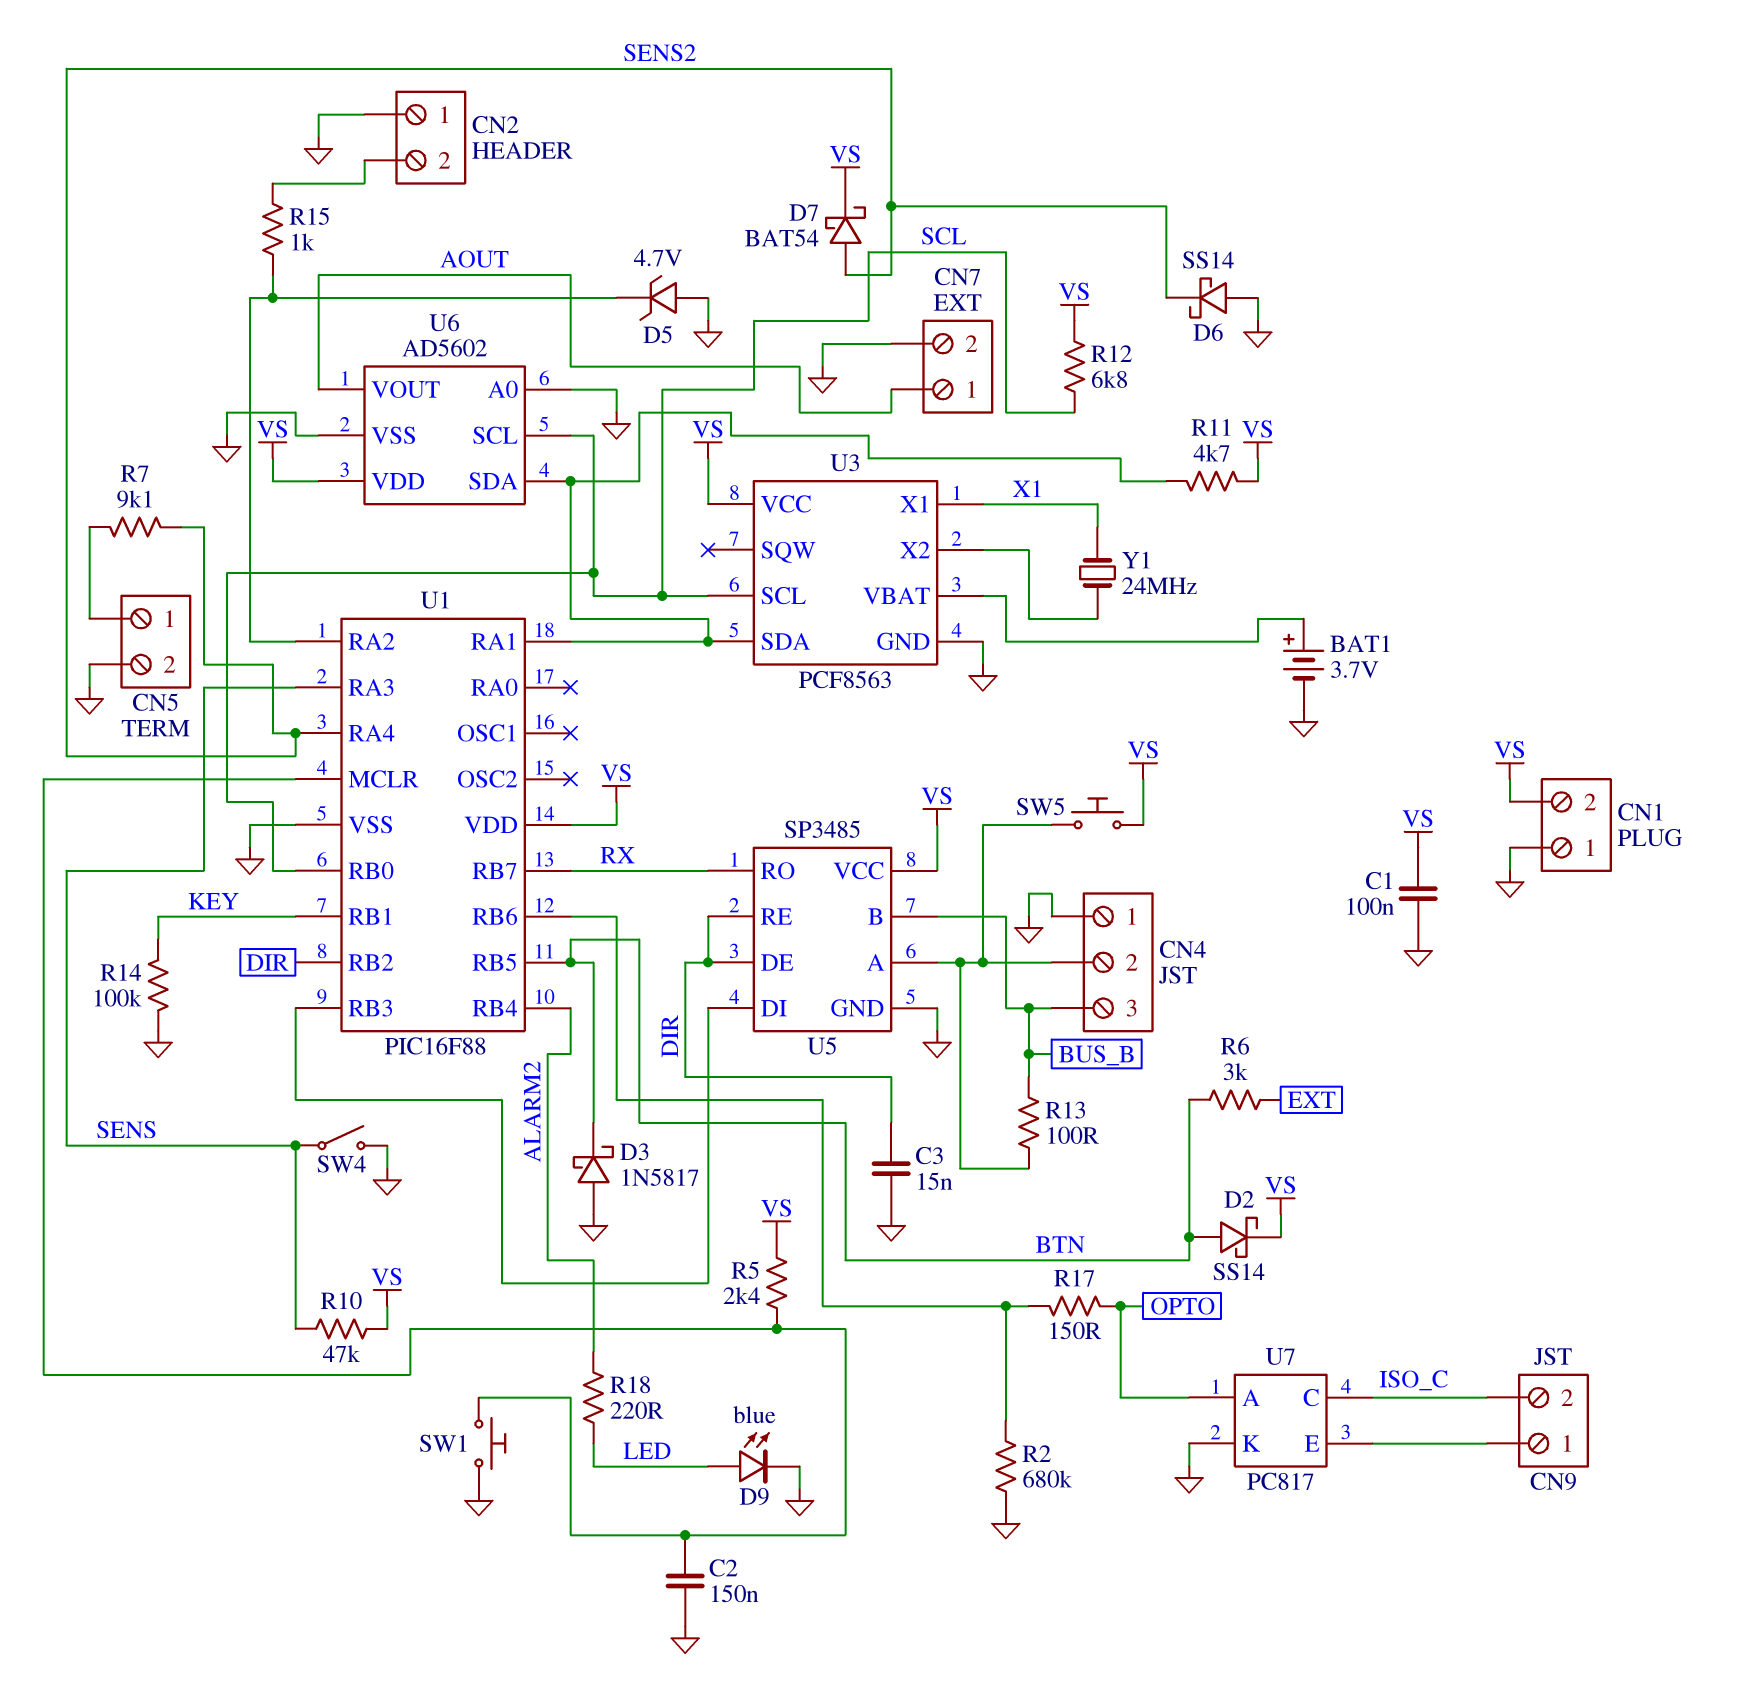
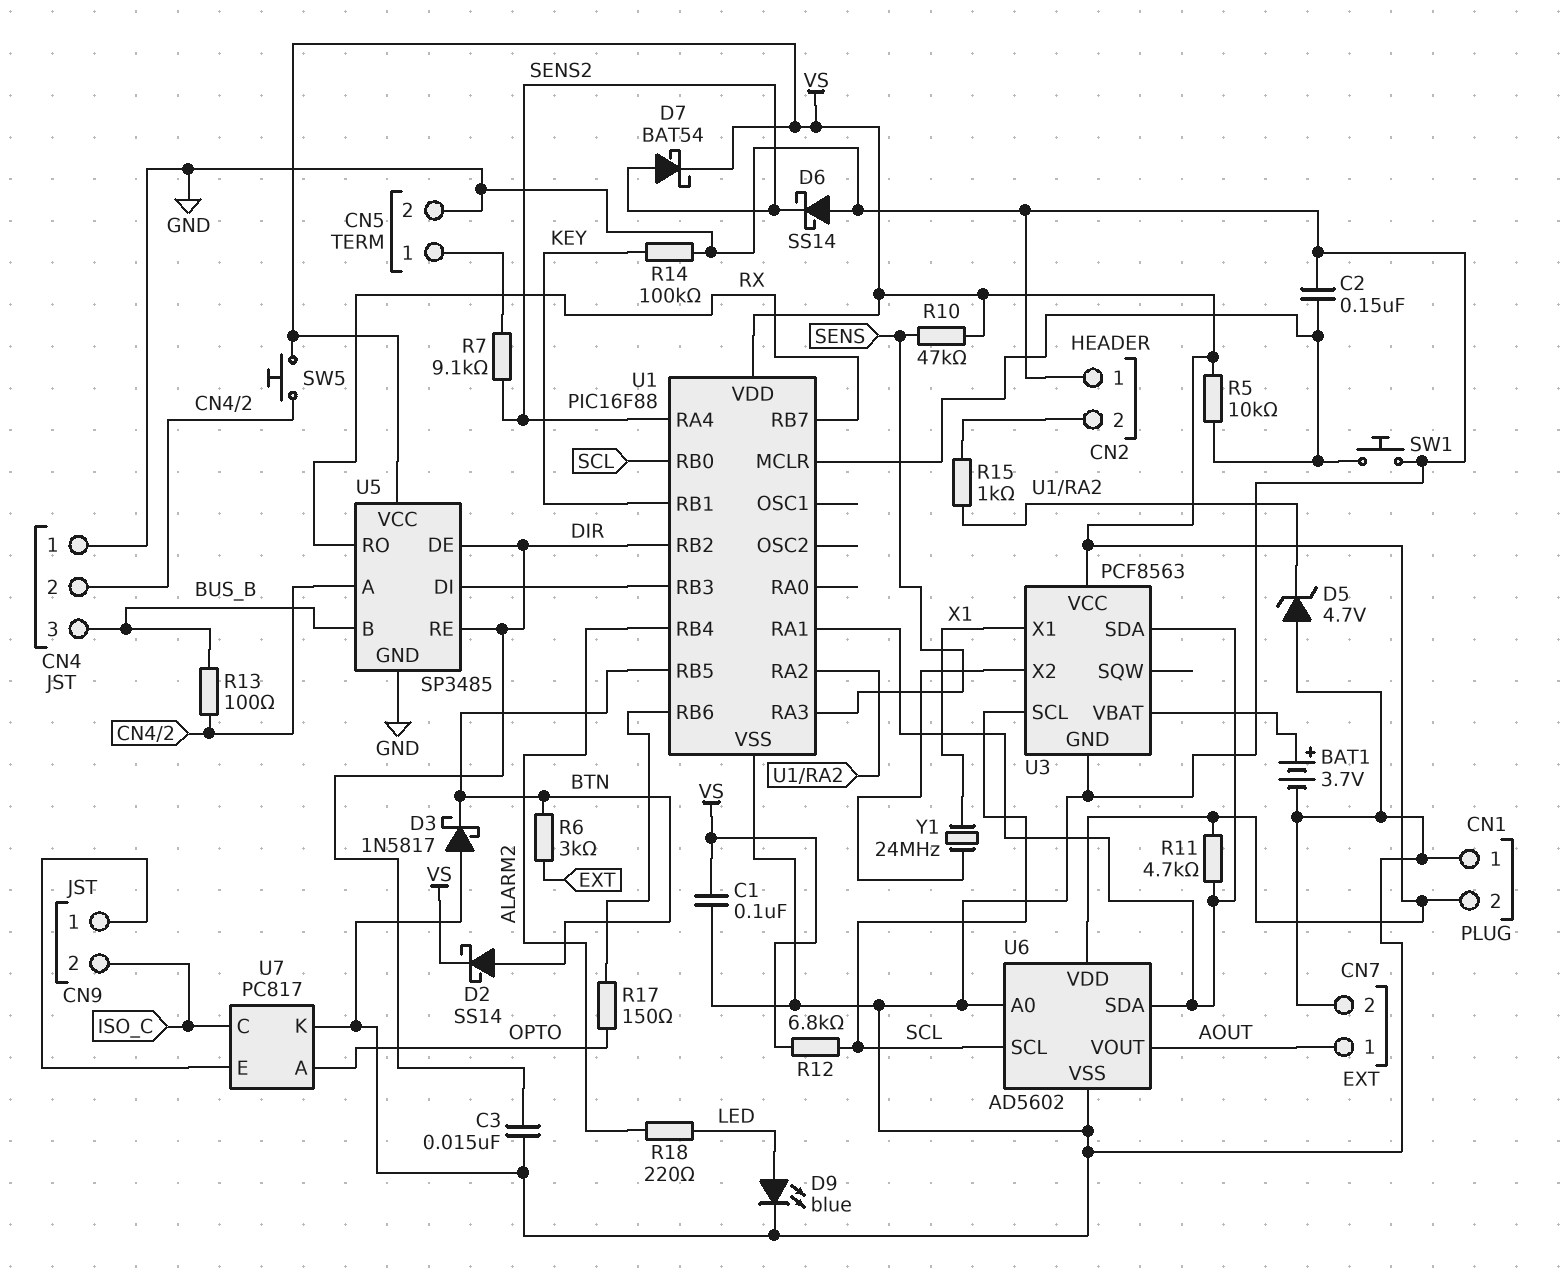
R2: 680k (GND, U1/RB6) -> none
R5: 2.4k (U1/MCLR, VS) -> 10k (U1/MCLR, VS)
SW4: switch (GND, SENS) -> none

